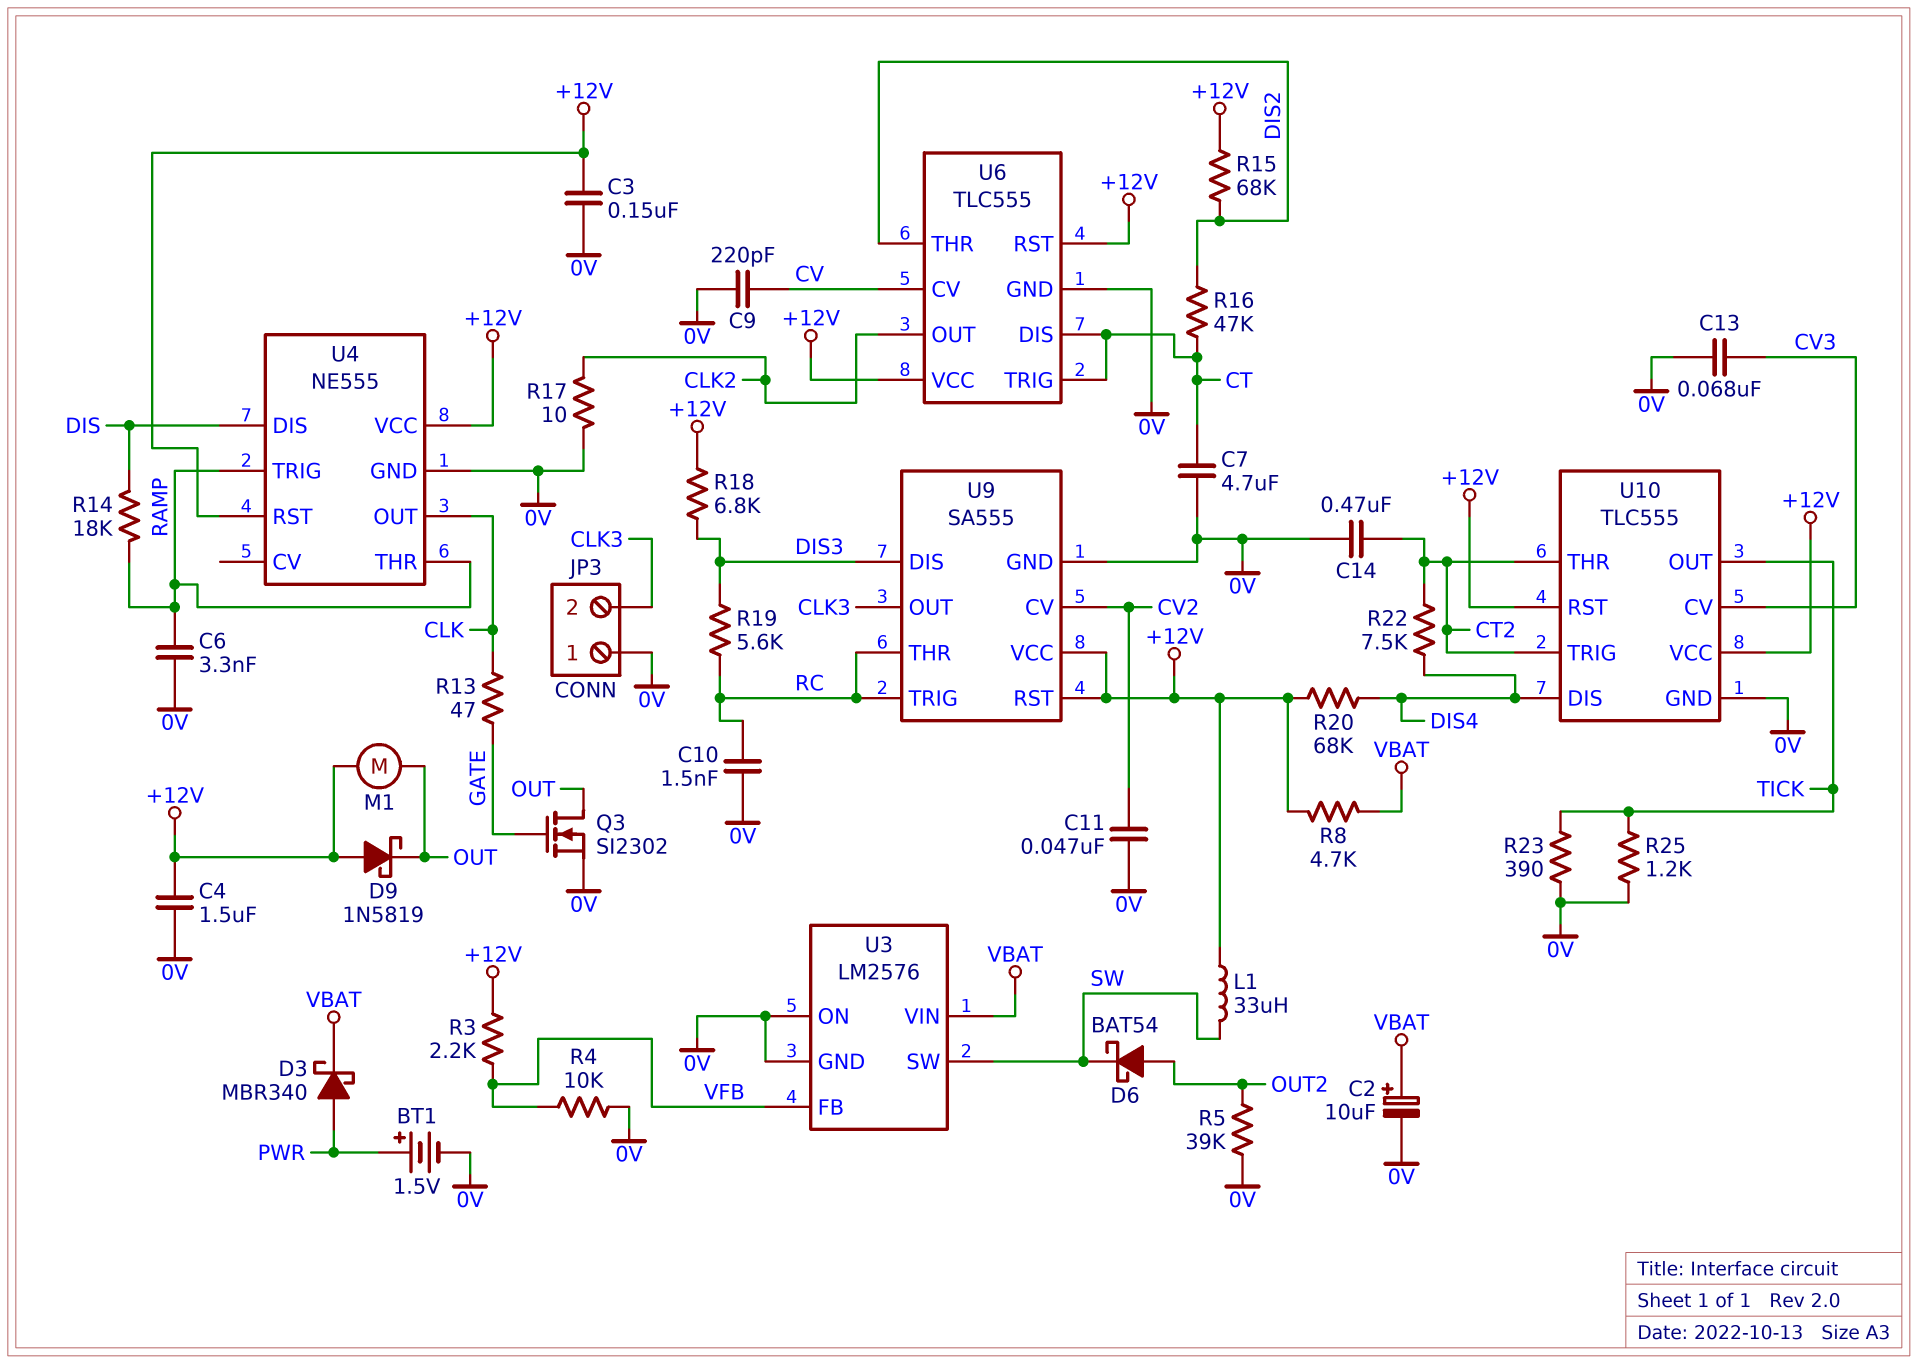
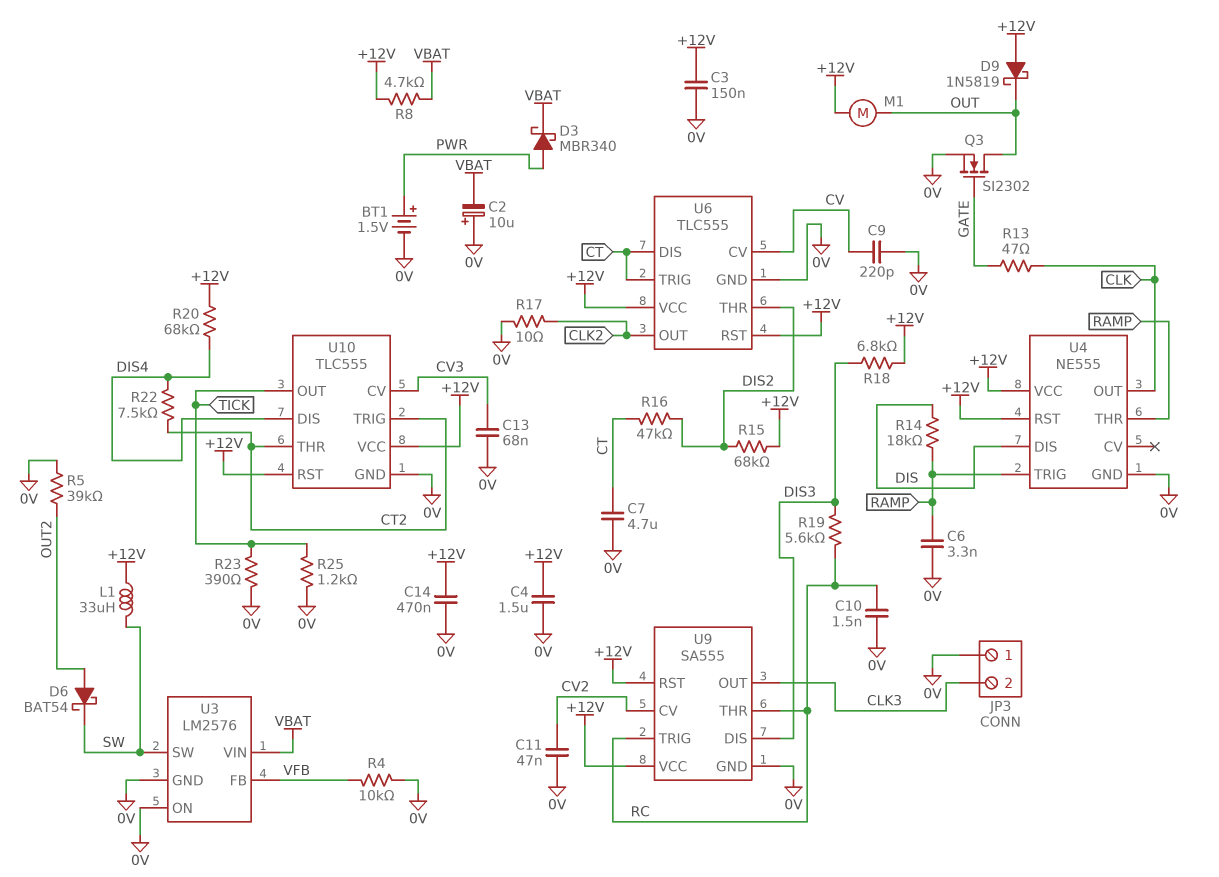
C2: 10uF (plus VBAT, minus 0V) -> 10uF (plus 0V, minus VBAT)
C14: 470nF (0V, CT2) -> 470nF (+12V, 0V)
R3: 2.2k (+12V, VFB) -> none

